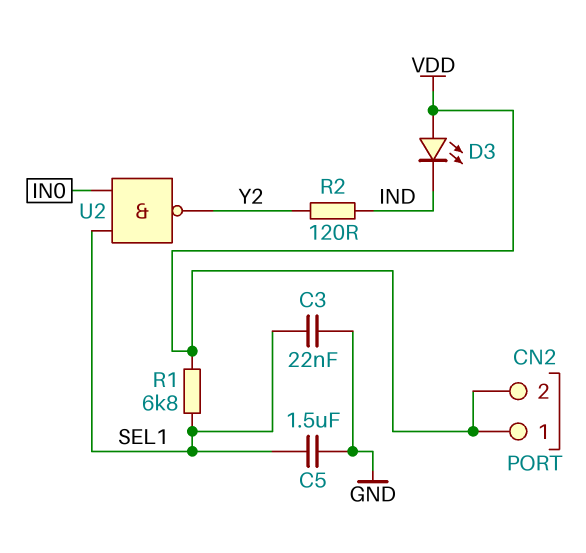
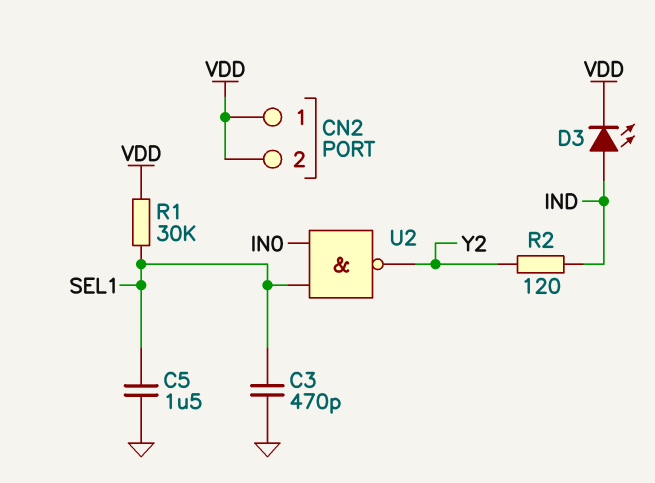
C3: 22nF (GND, SEL1) -> 470pF (GND, SEL1)
D3: LED (A VDD, K IND) -> LED (A IND, K VDD)
R1: 6.8k (SEL1, VDD) -> 30k (SEL1, VDD)

